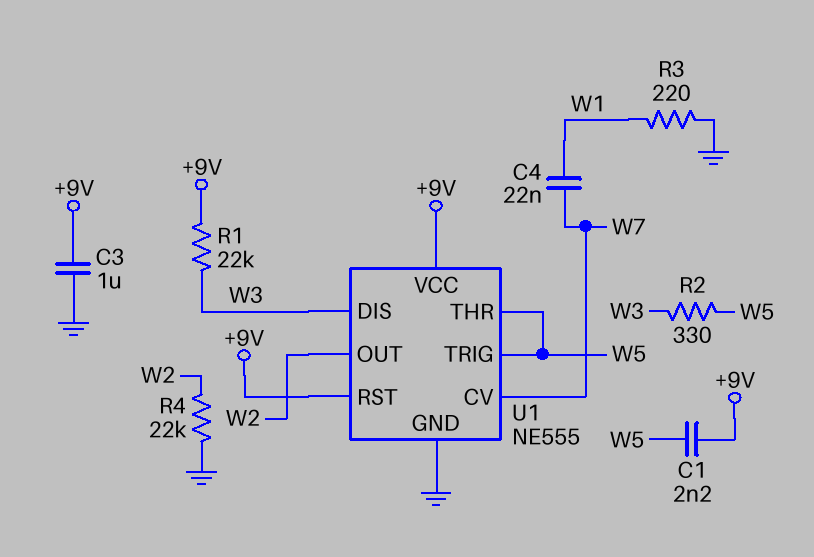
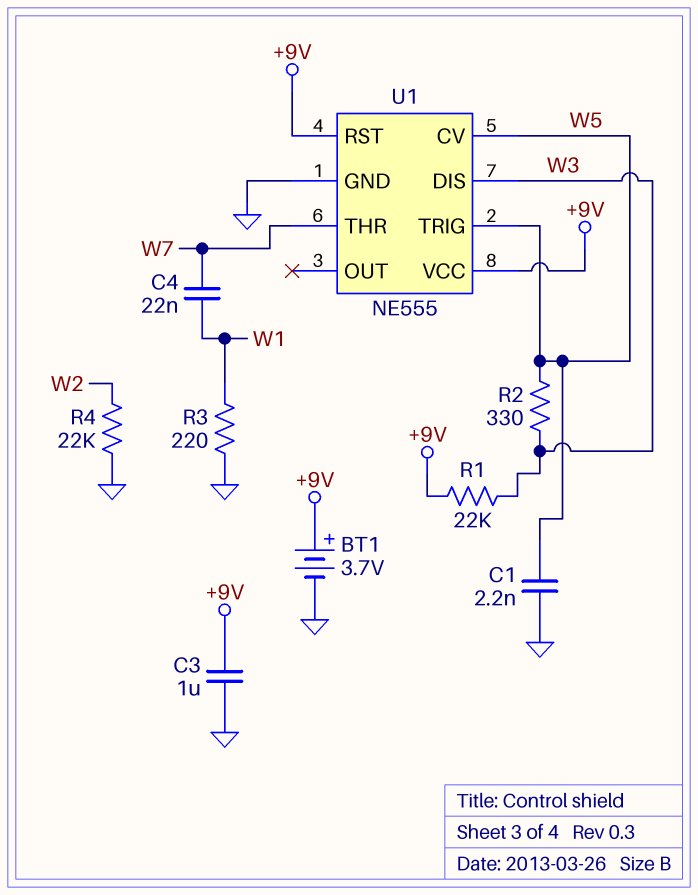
BT1: none -> 3.7V (plus +9V, minus GND)
C1: 2.2nF (+9V, W5) -> 2.2nF (GND, W5)
U1 pin CV: W7 -> W5
U1 pin OUT: W2 -> none
U1 pin THR: W5 -> W7

